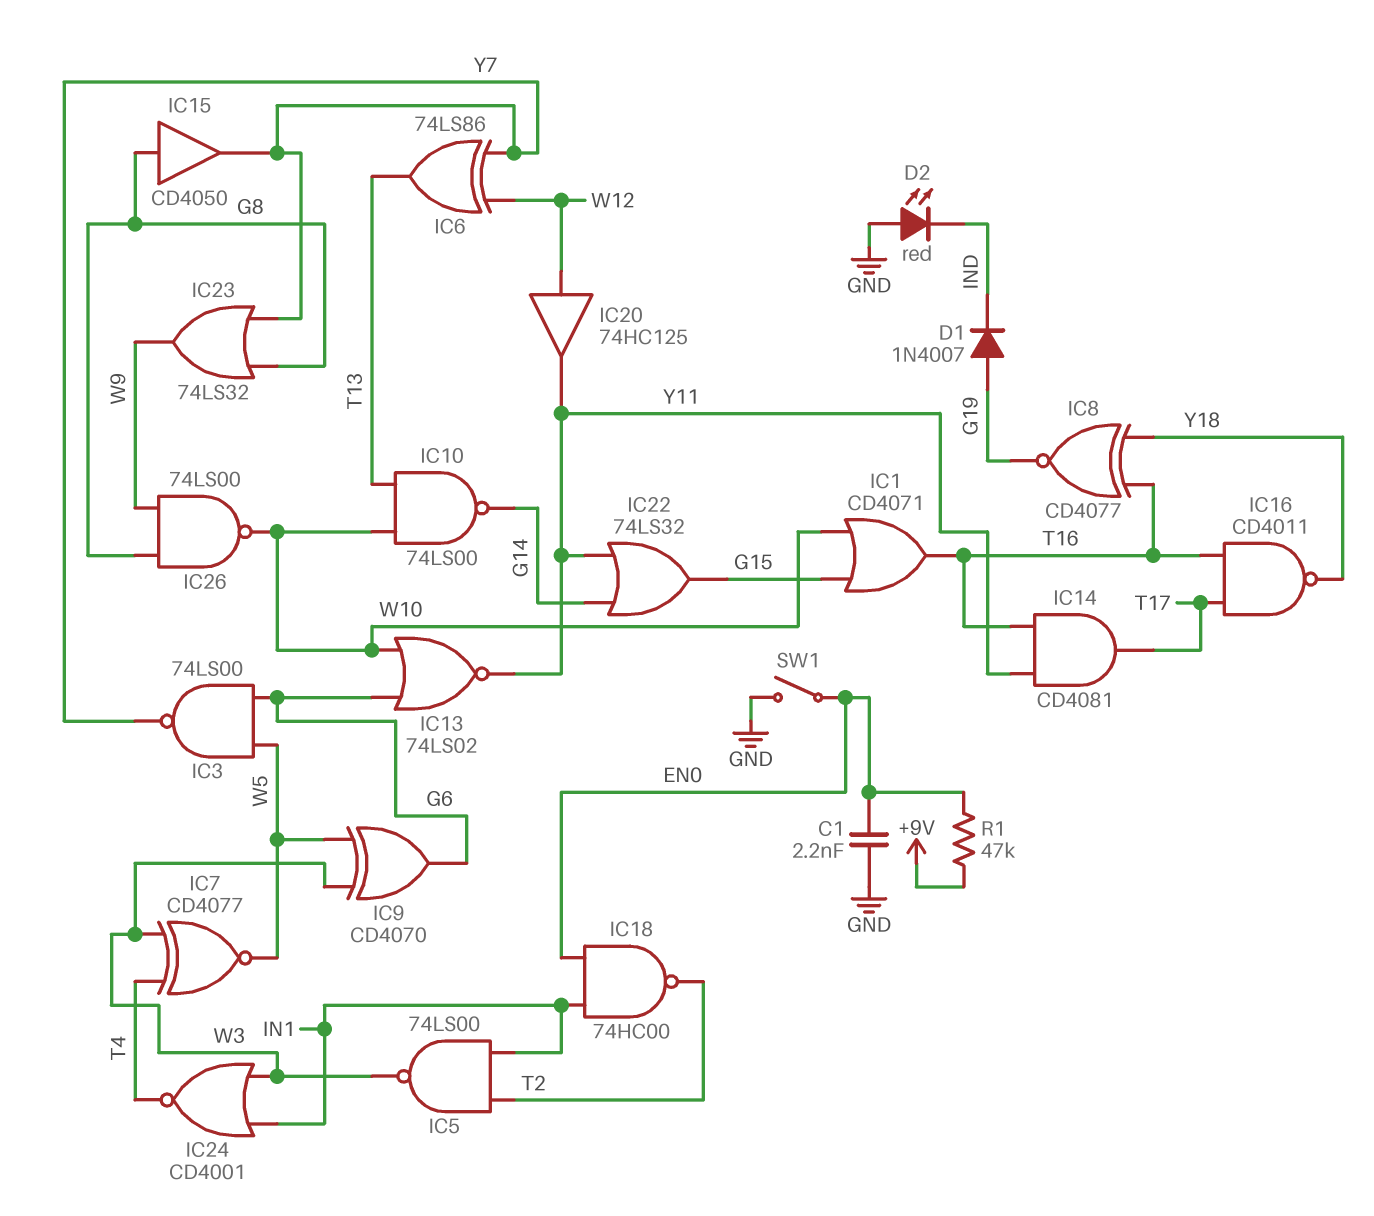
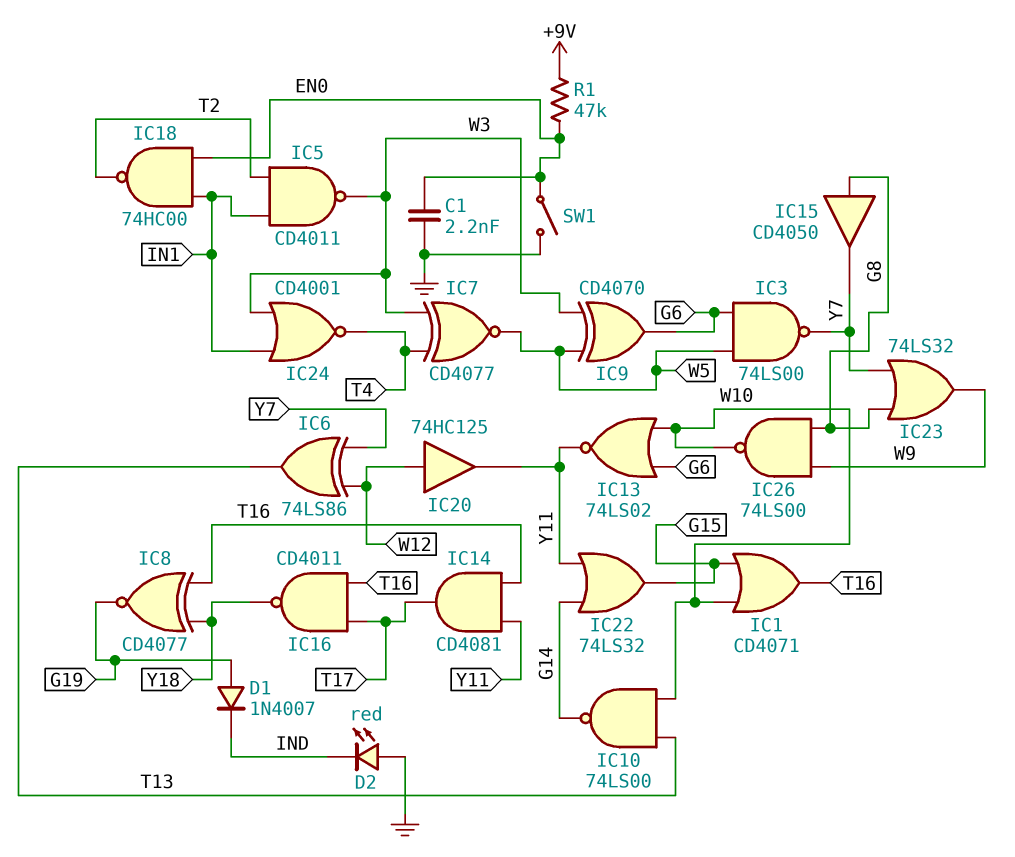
IC5: NAND 74LS00 (in IN1, in T2, out W3) -> NAND CD4011 (in IN1, in T2, out W3)

